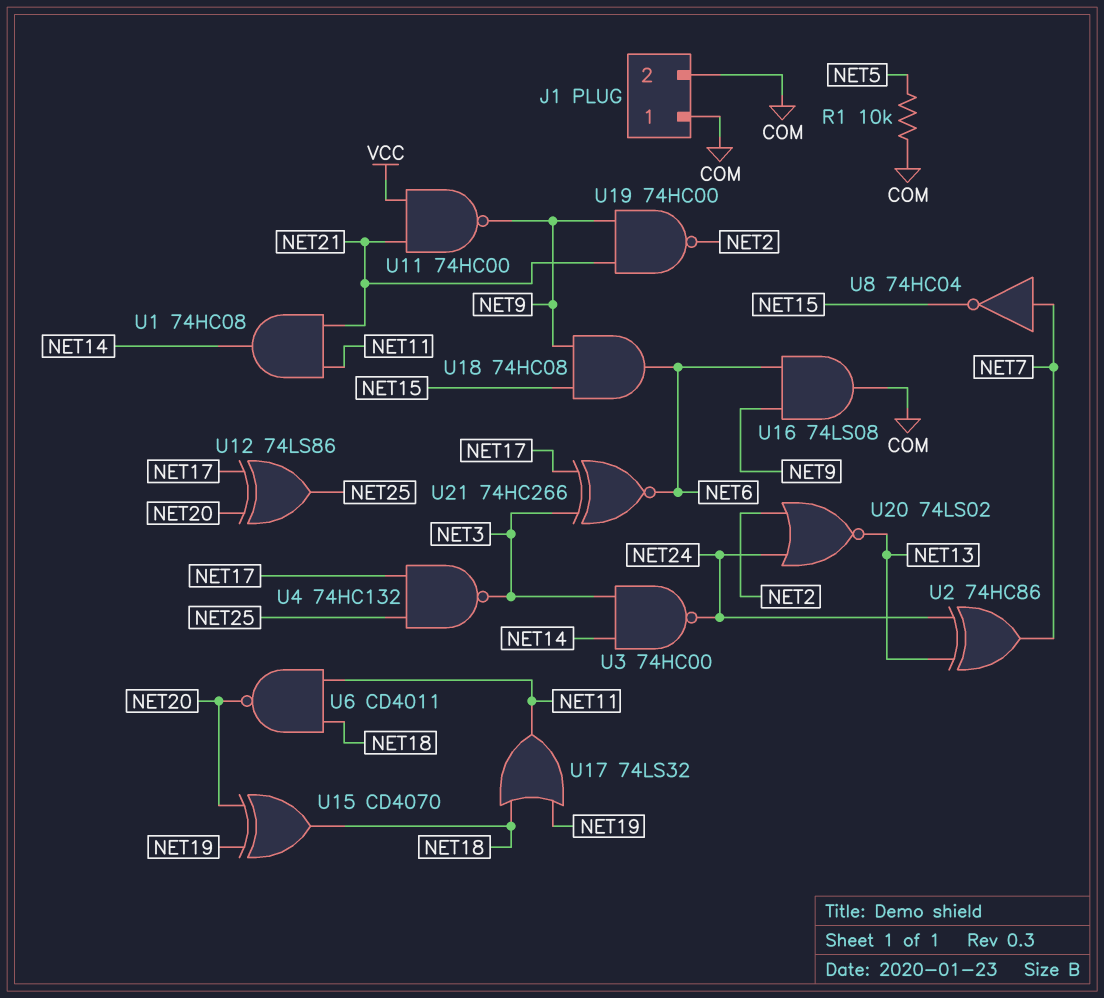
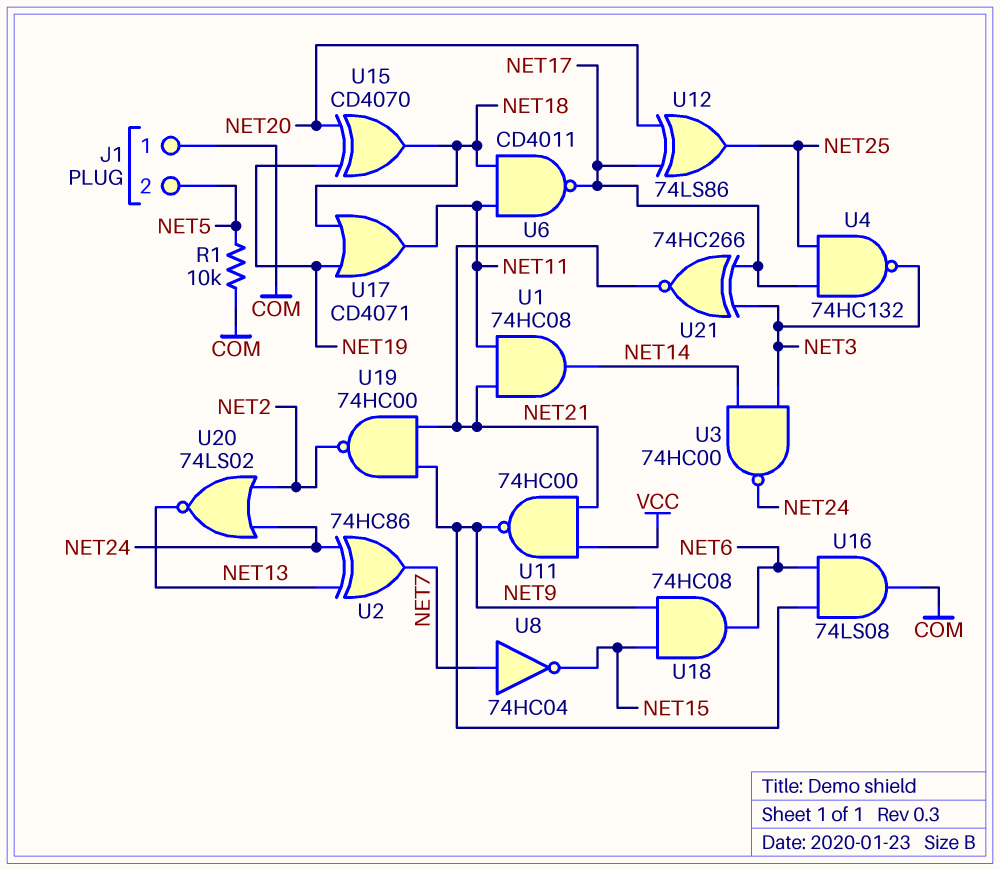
J1 pin 2: COM -> NET5
U6: NAND CD4011 (in NET11, in NET18, out NET20) -> NAND CD4011 (in NET11, in NET18, out NET17)
U17: OR 74LS32 (in NET18, in NET19, out NET11) -> OR CD4071 (in NET18, in NET19, out NET11)
U21: XNOR 74HC266 (in NET3, in NET17, out NET6) -> XNOR 74HC266 (in NET3, in NET17, out NET21)

